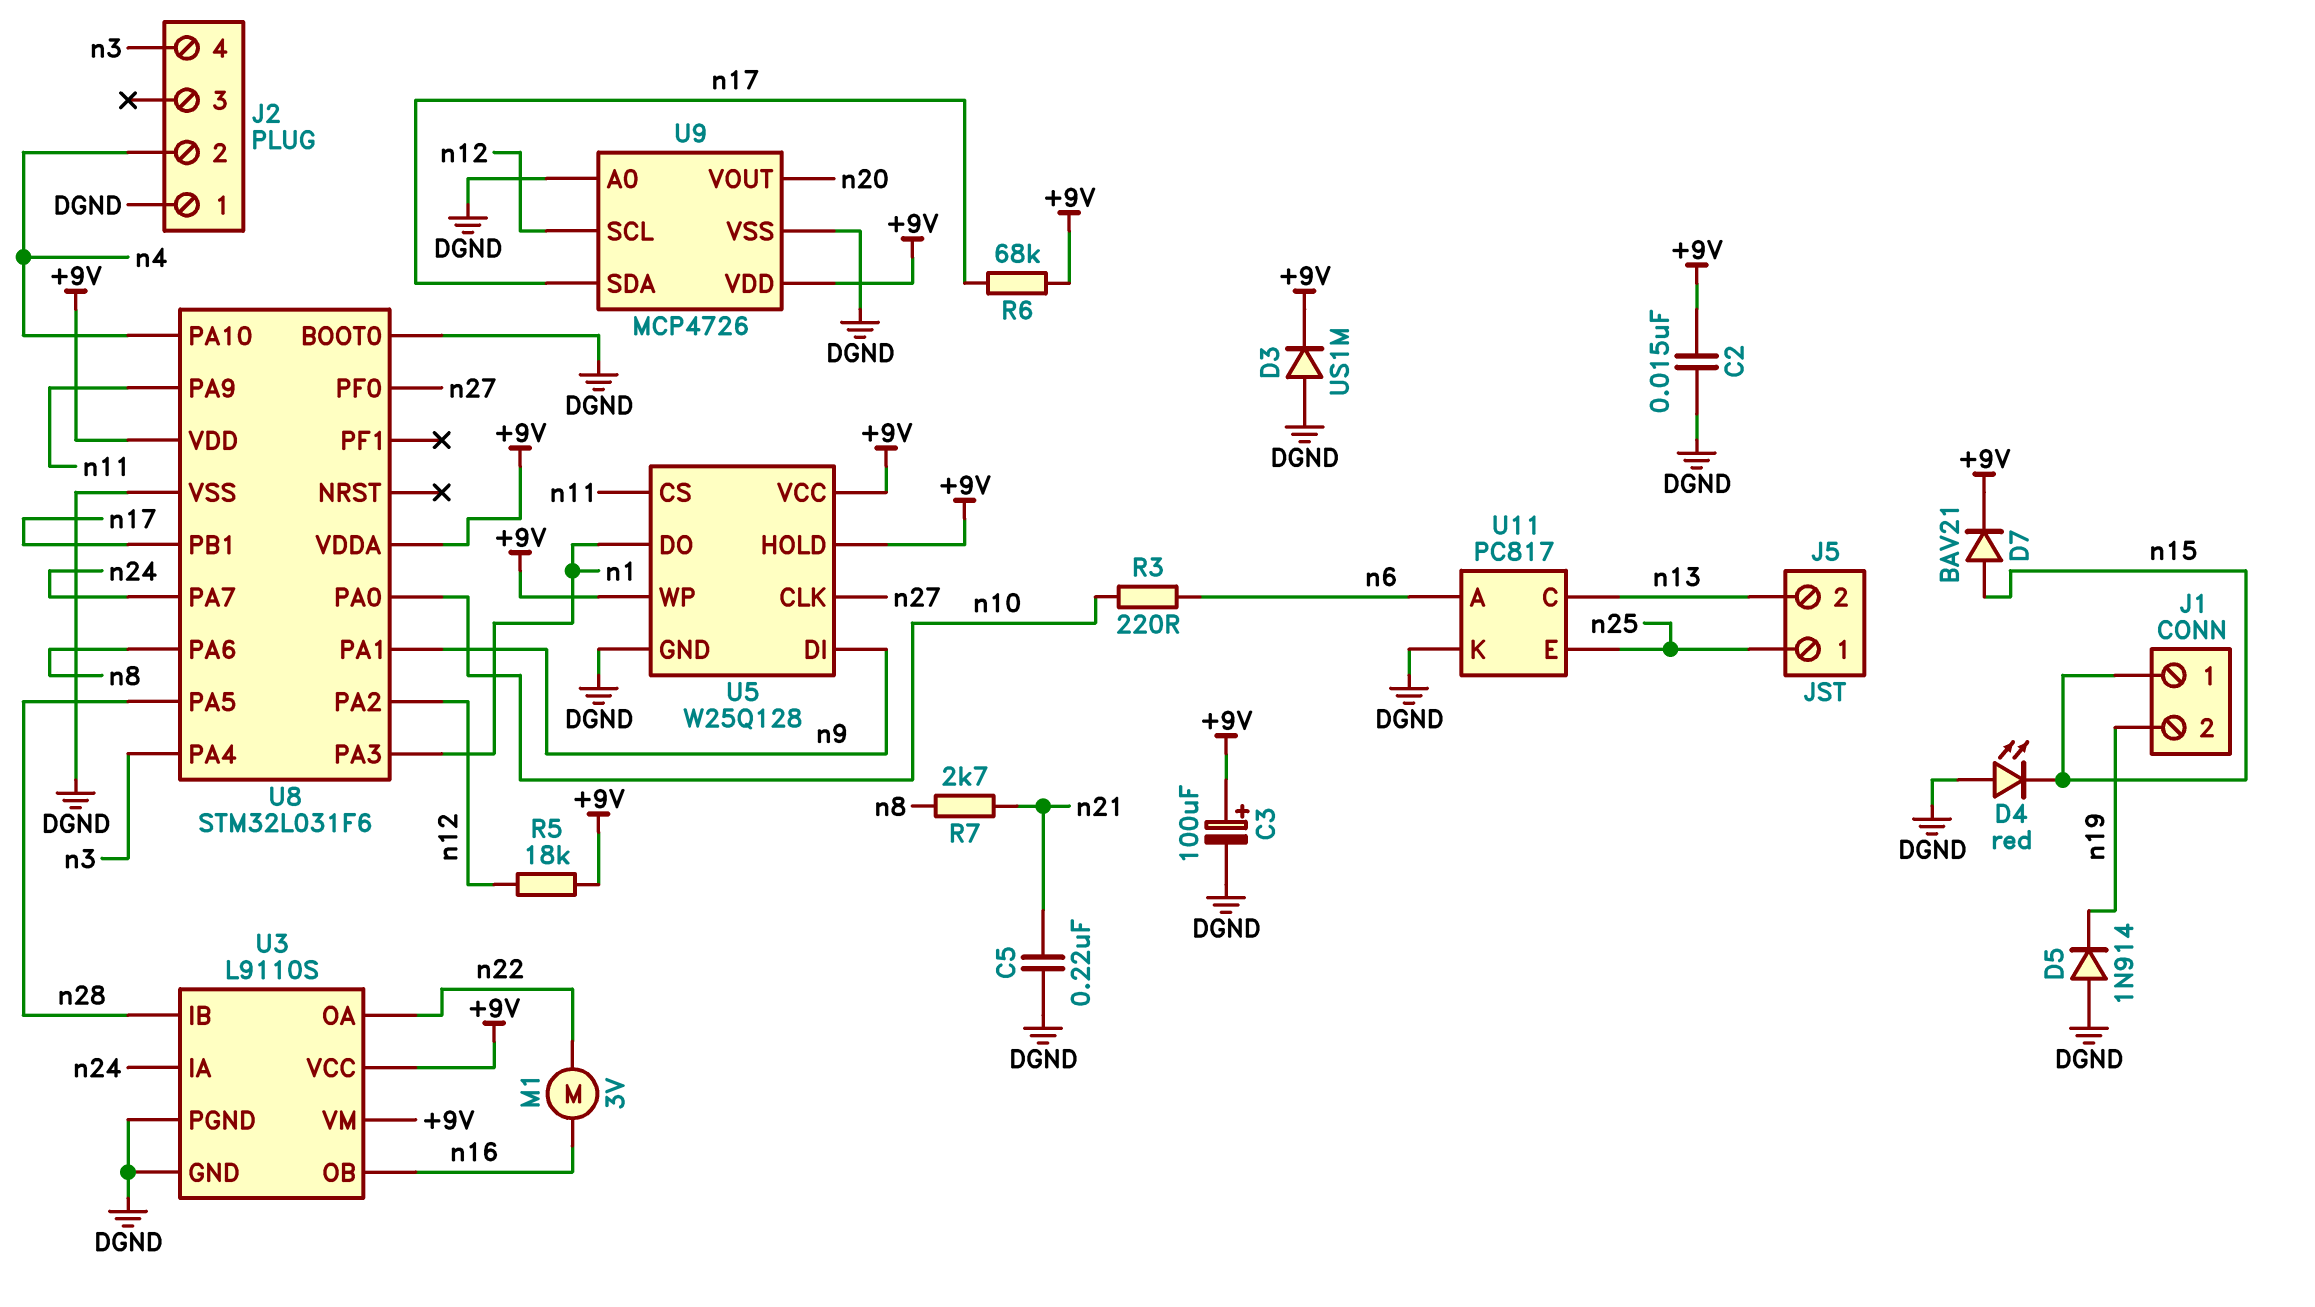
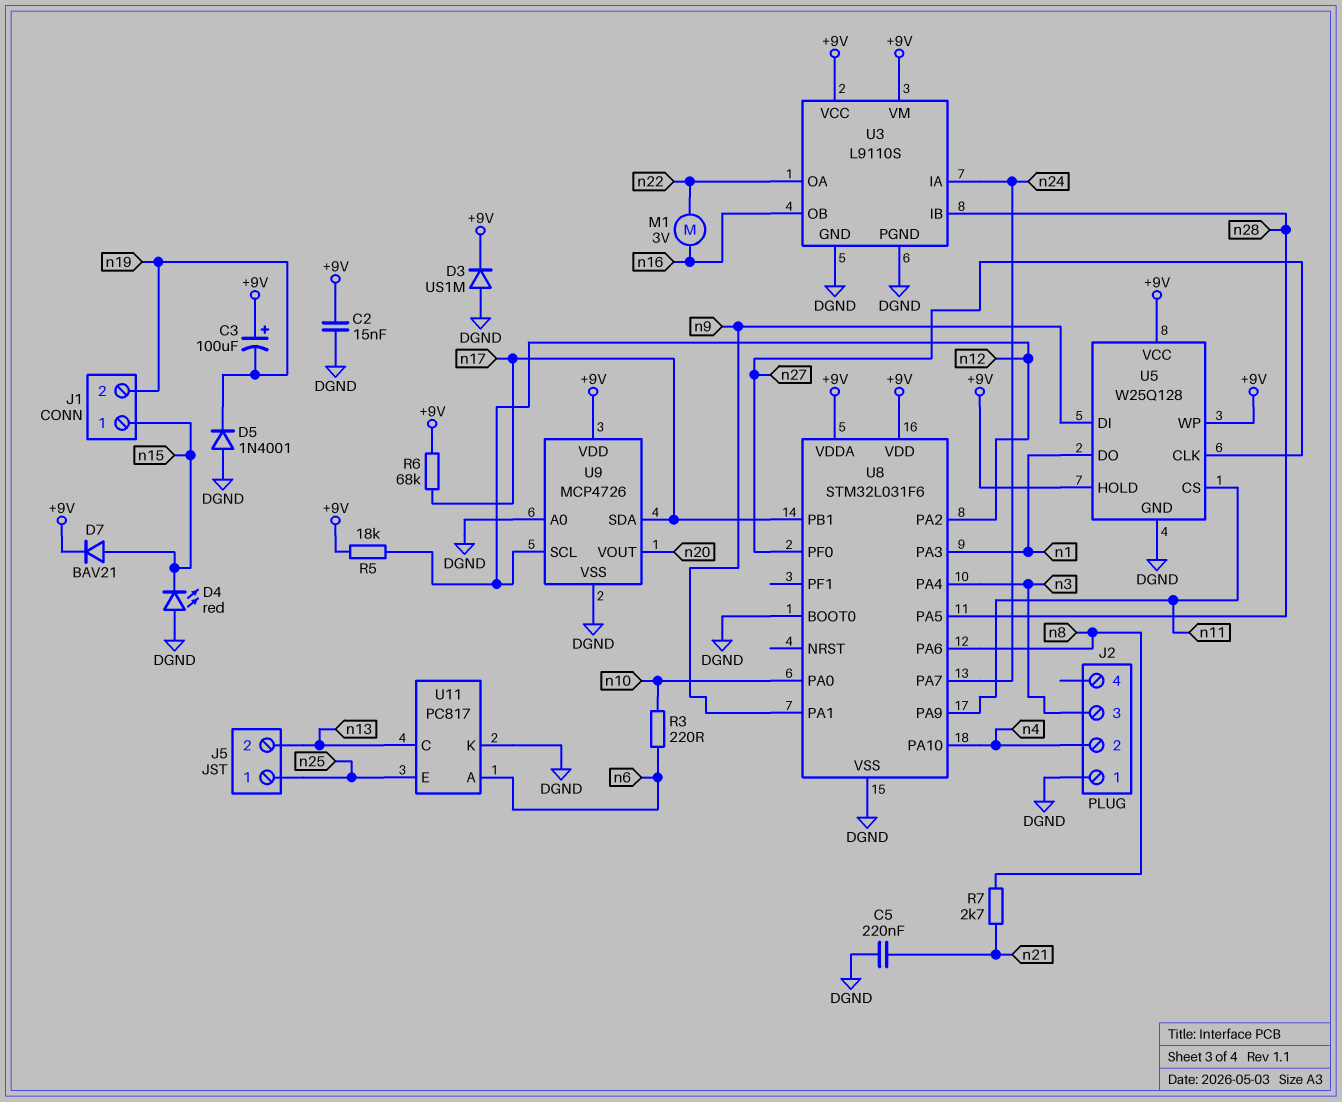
C3: 100uF (plus +9V, minus DGND) -> 100uF (plus +9V, minus n19)
D5: diode 1N914 (A DGND, K n19) -> diode 1N4001 (A DGND, K n19)
J2 pin 3: none -> n3
J2 pin 4: n3 -> none

